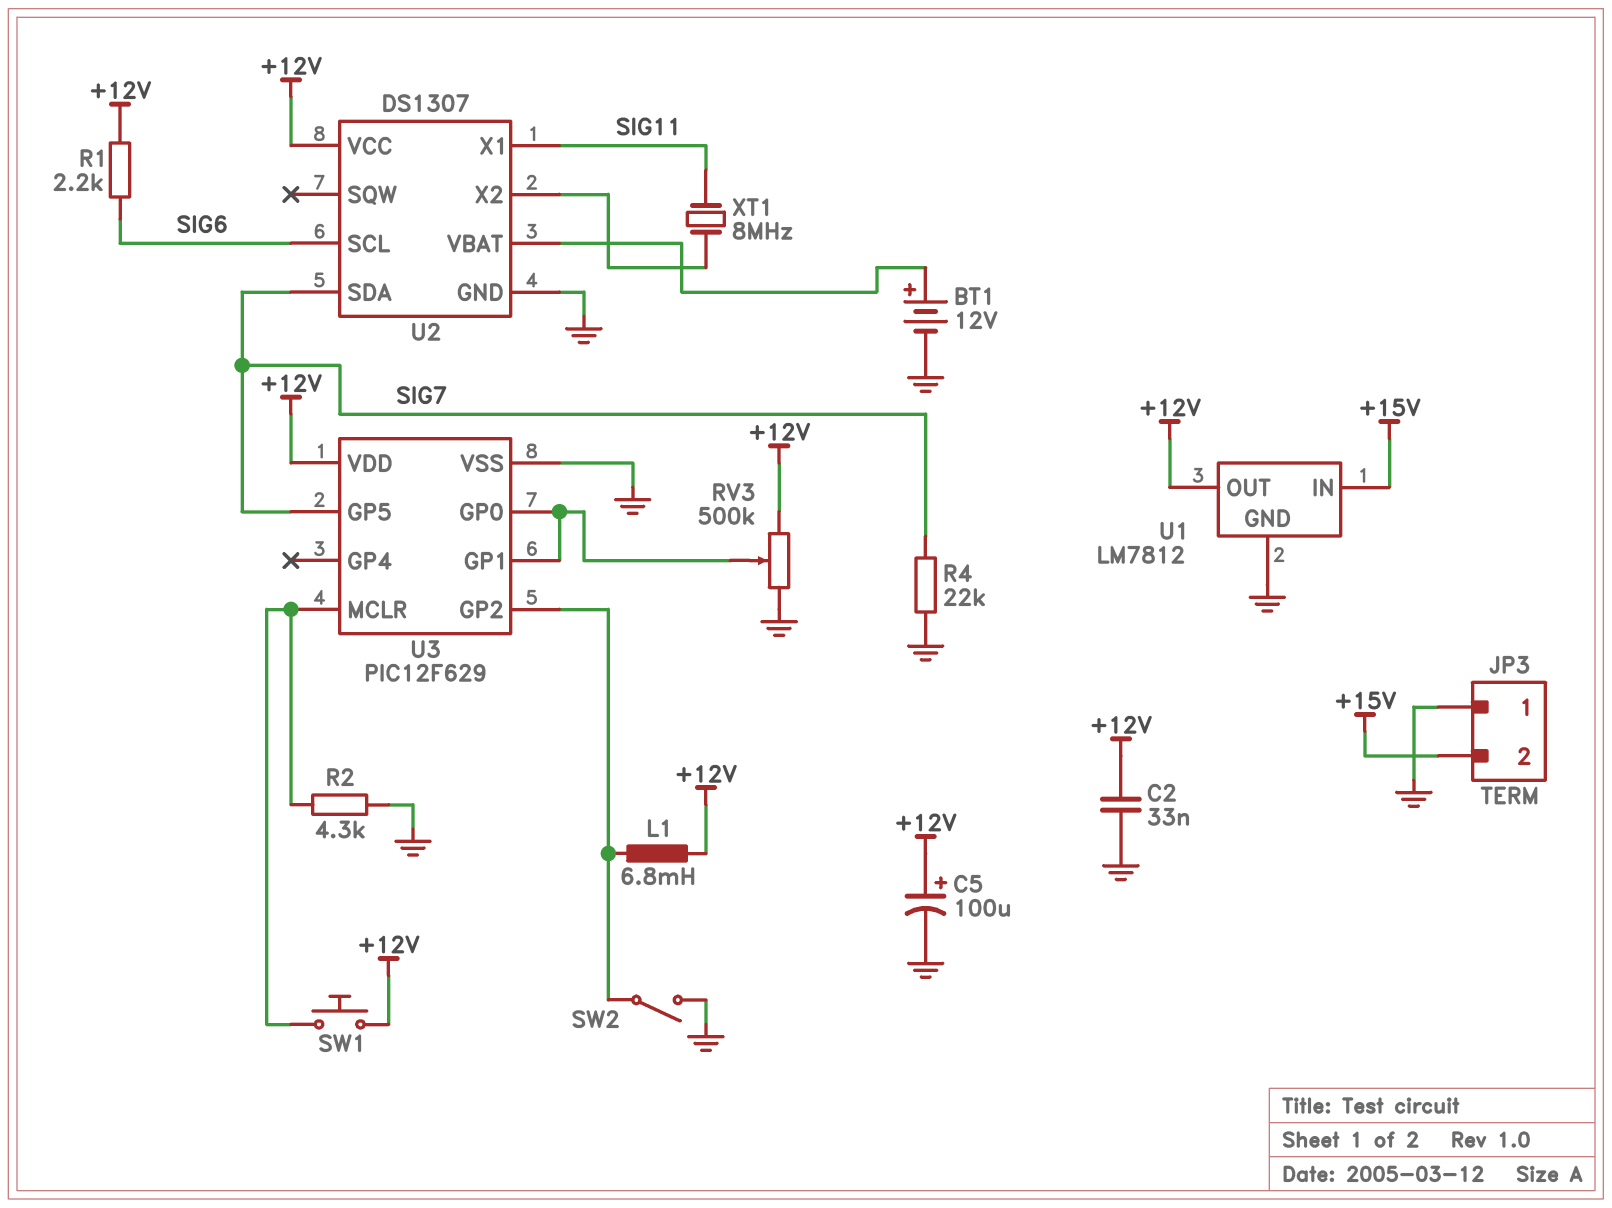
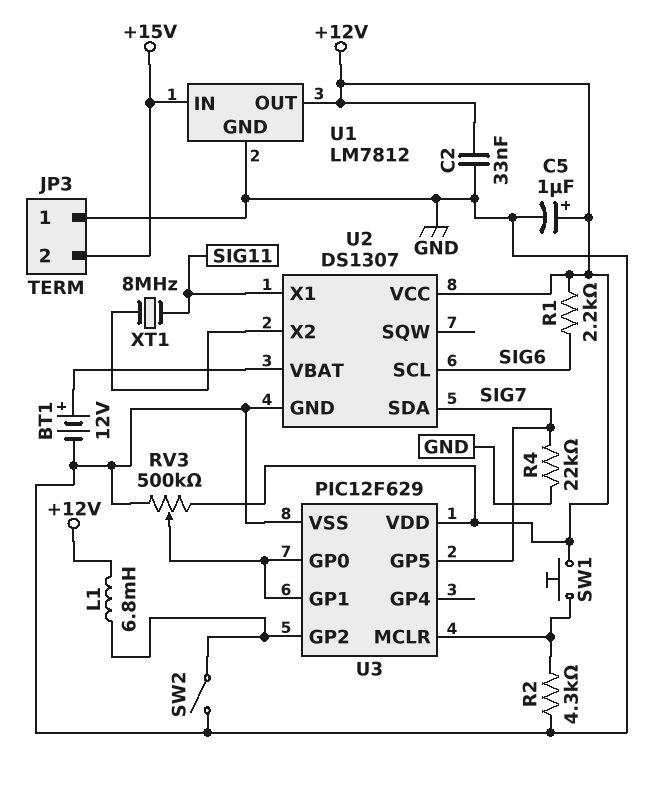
C5: 100uF (plus +12V, minus GND) -> 1uF (plus +12V, minus GND)

